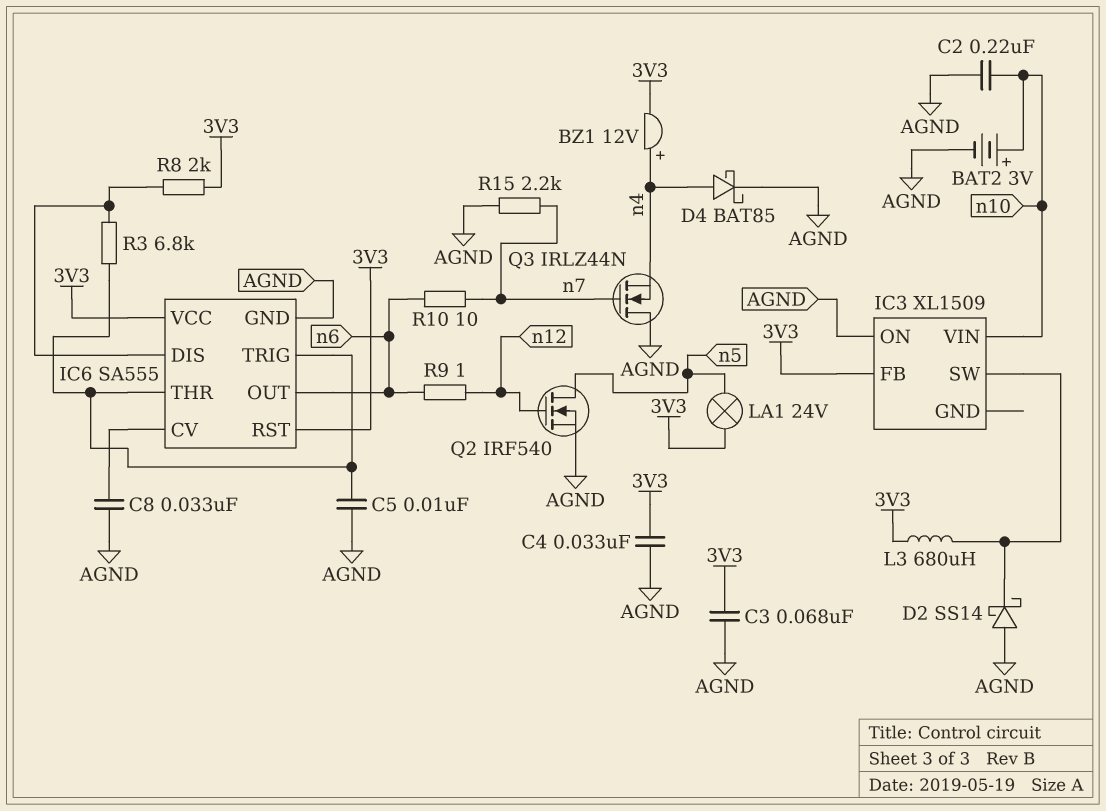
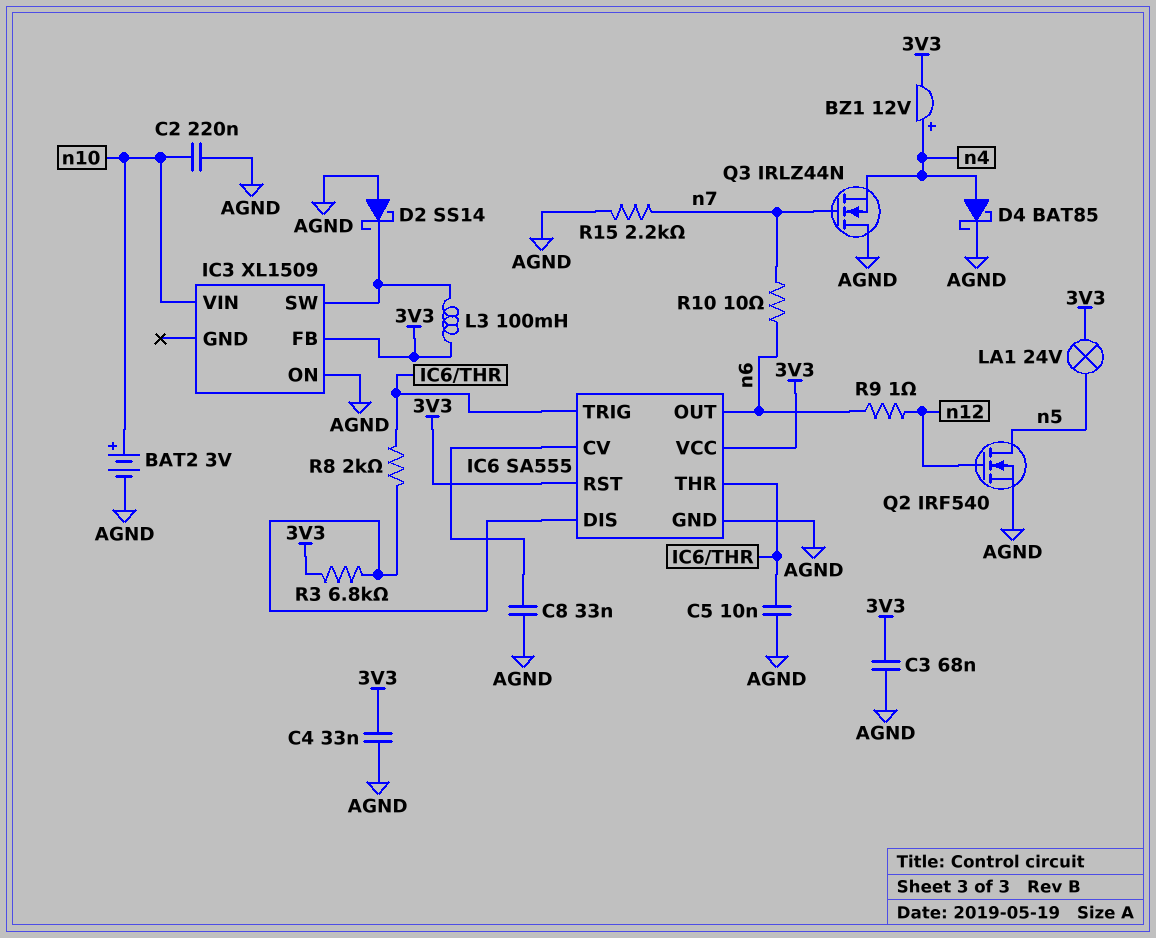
L3: 680uH (3V3, IC3/SW) -> 100mH (3V3, IC3/SW)
R3: 6.8k (IC6/DIS, IC6/THR) -> 6.8k (3V3, IC6/DIS)
R8: 2k (3V3, IC6/DIS) -> 2k (IC6/DIS, IC6/THR)

